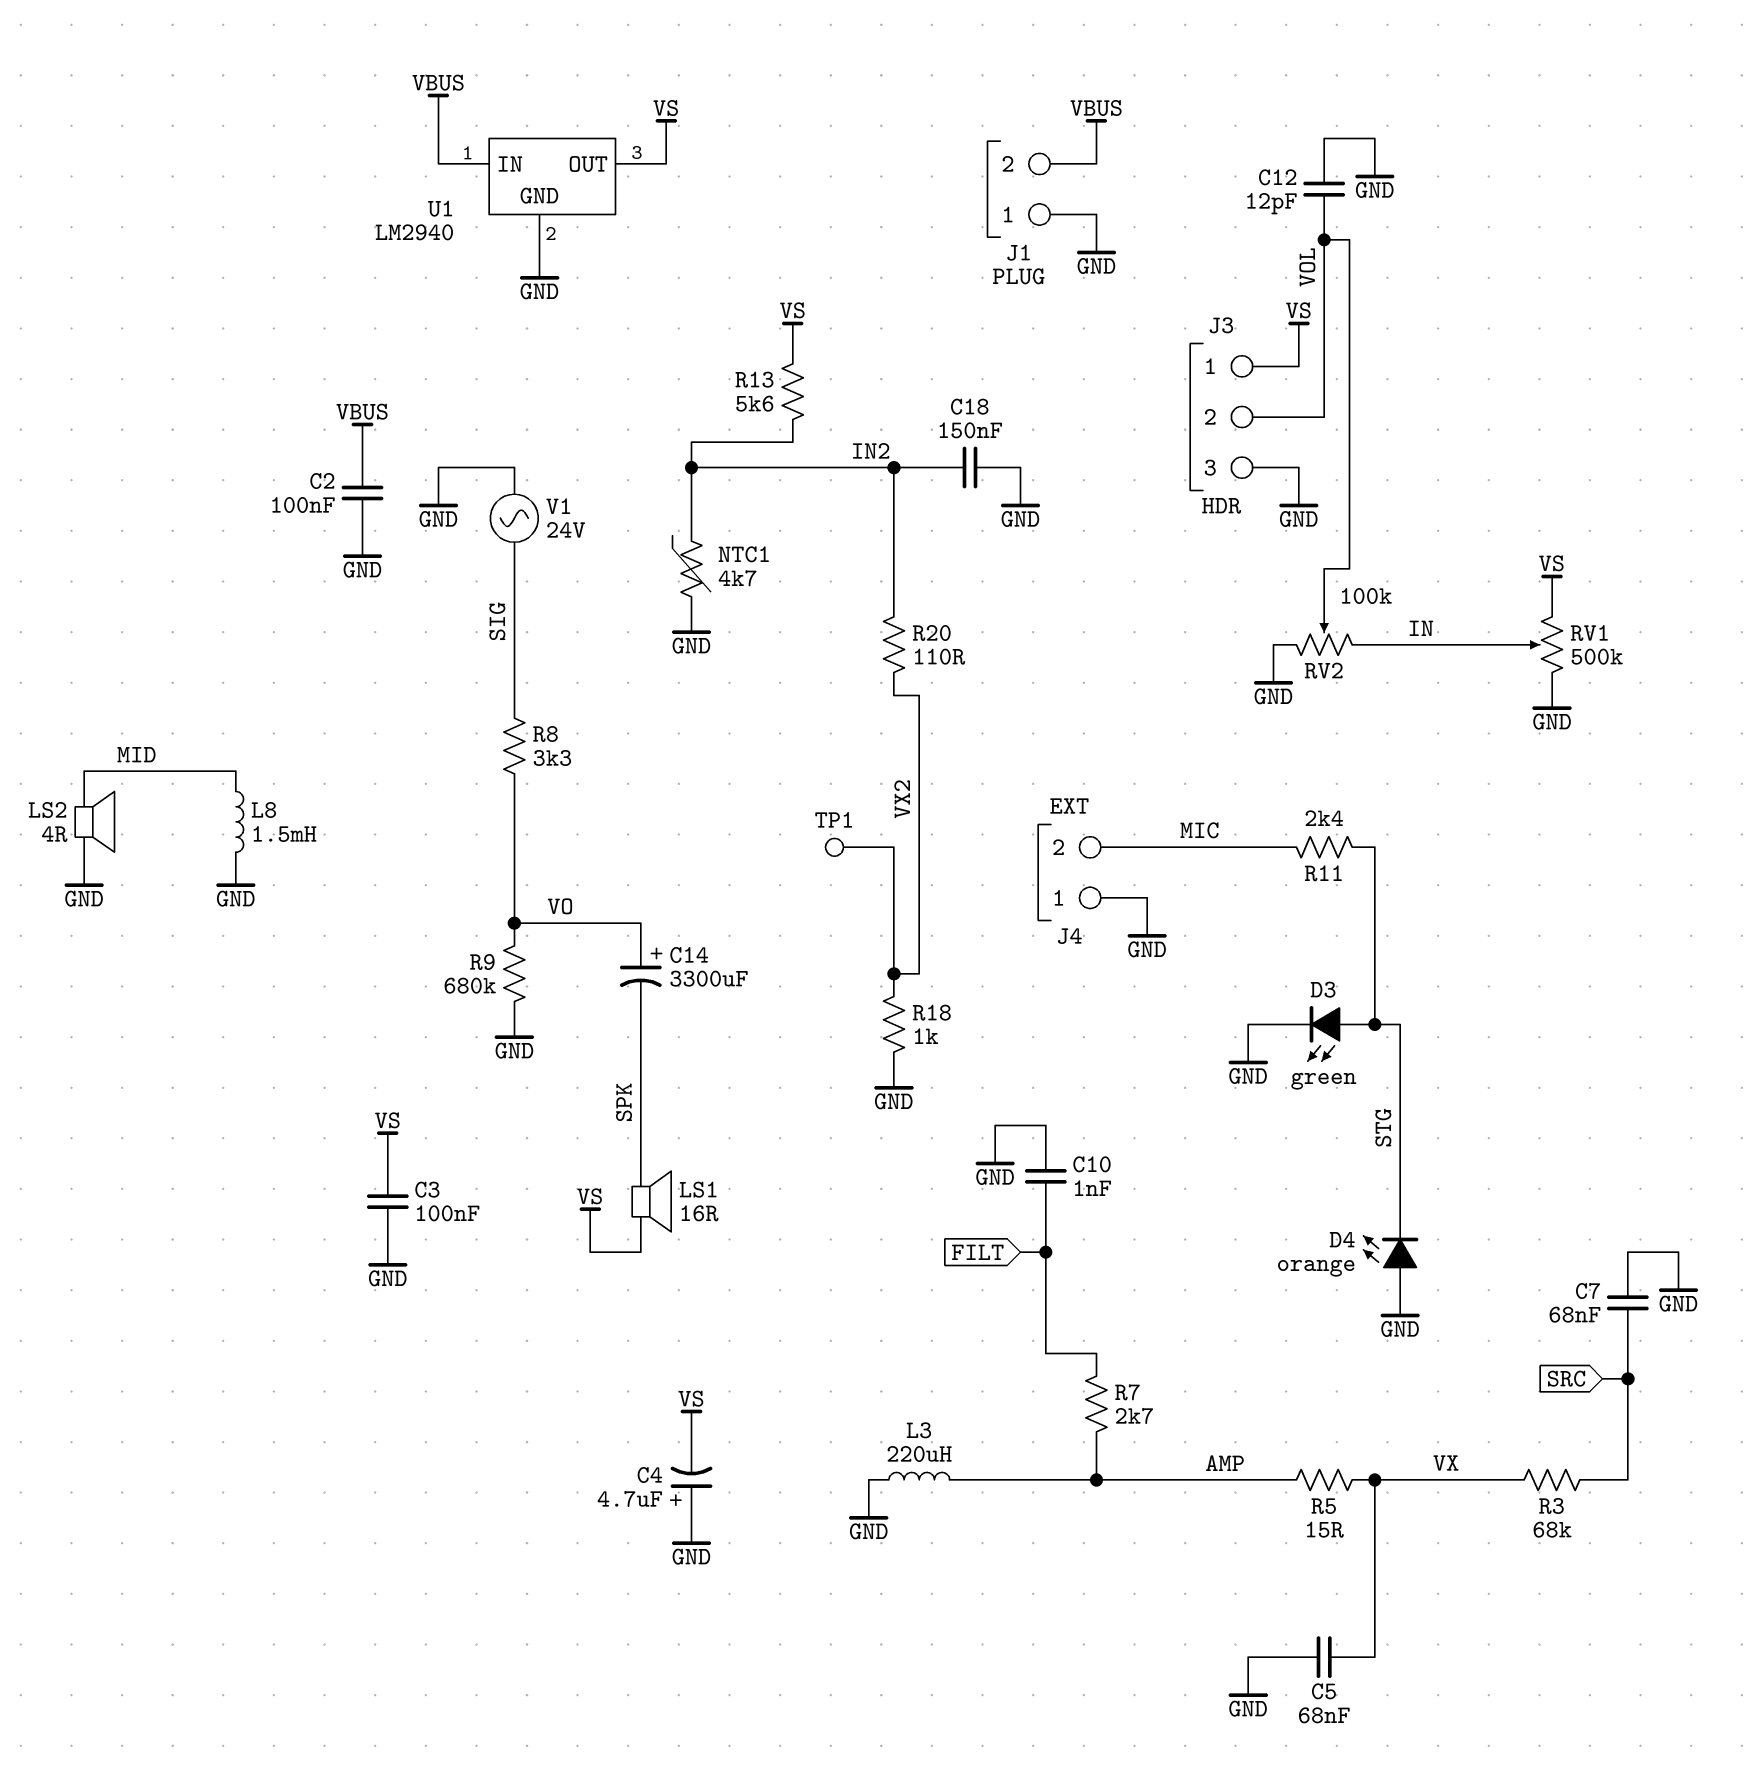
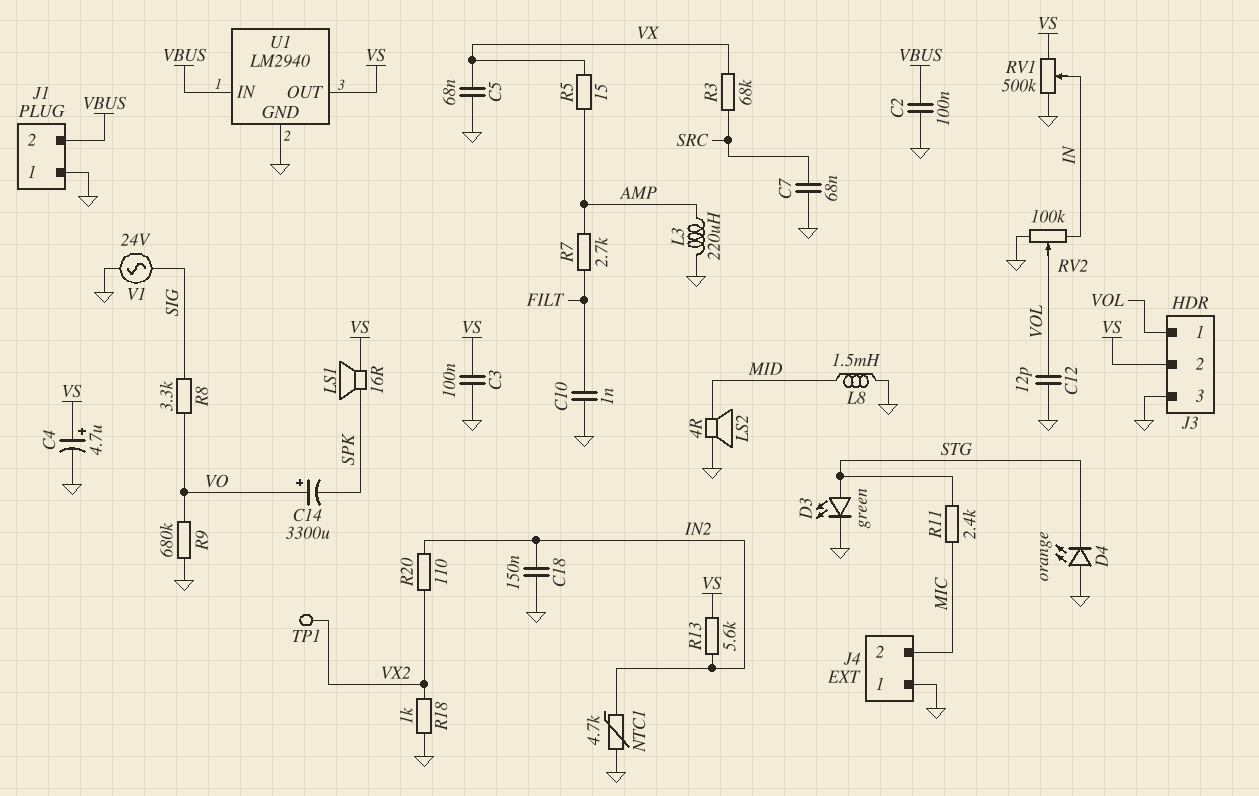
C4: 4.7uF (plus GND, minus VS) -> 4.7uF (plus VS, minus GND)
J3 pin 1: VS -> VOL
J3 pin 2: VOL -> VS

